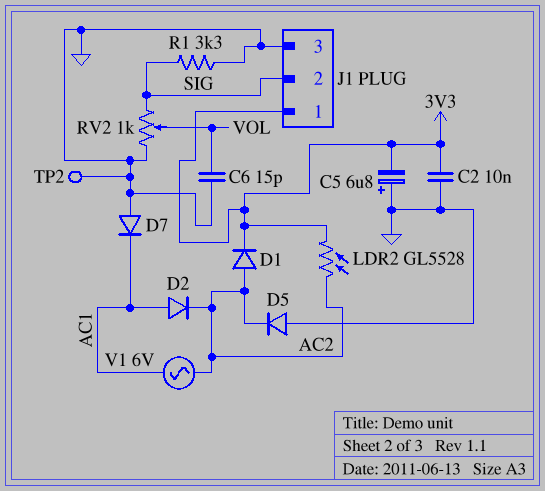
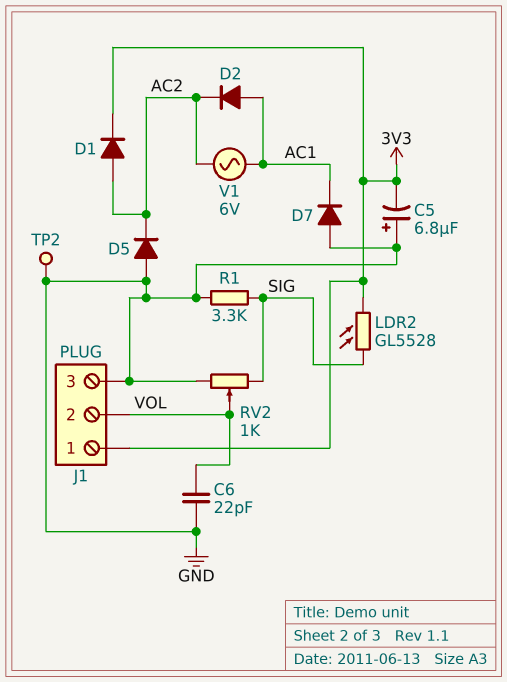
C2: 10nF (3V3, GND) -> none
C6: 15pF (GND, VOL) -> 22pF (GND, VOL)
J1 pin 2: SIG -> VOL
LDR2: GL5528 (3V3, AC2) -> GL5528 (3V3, SIG)

